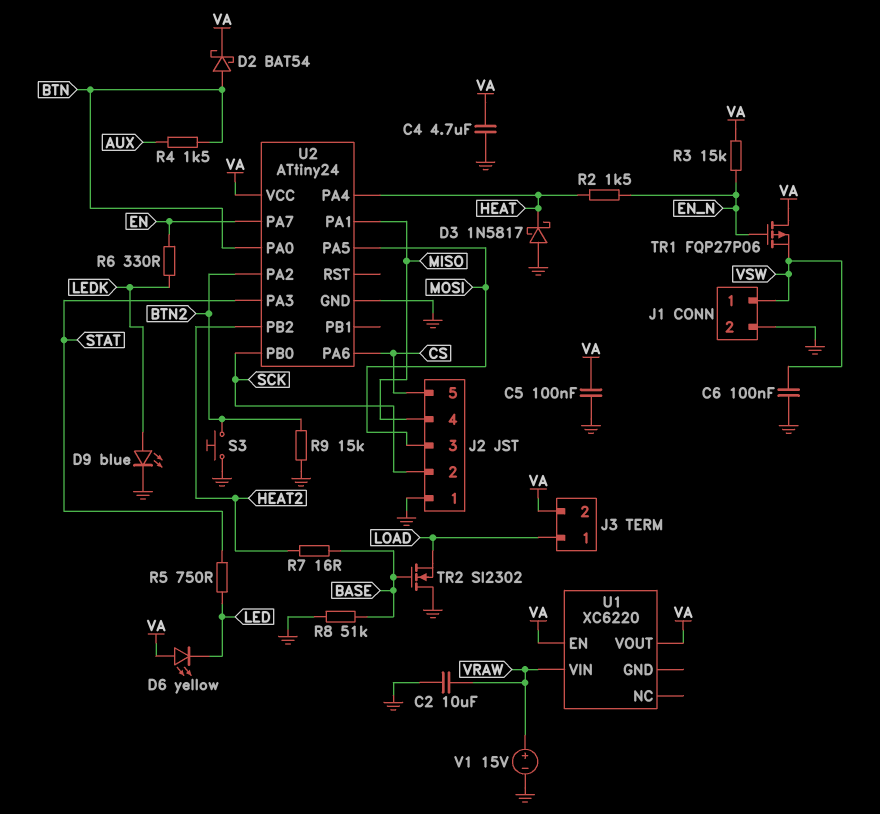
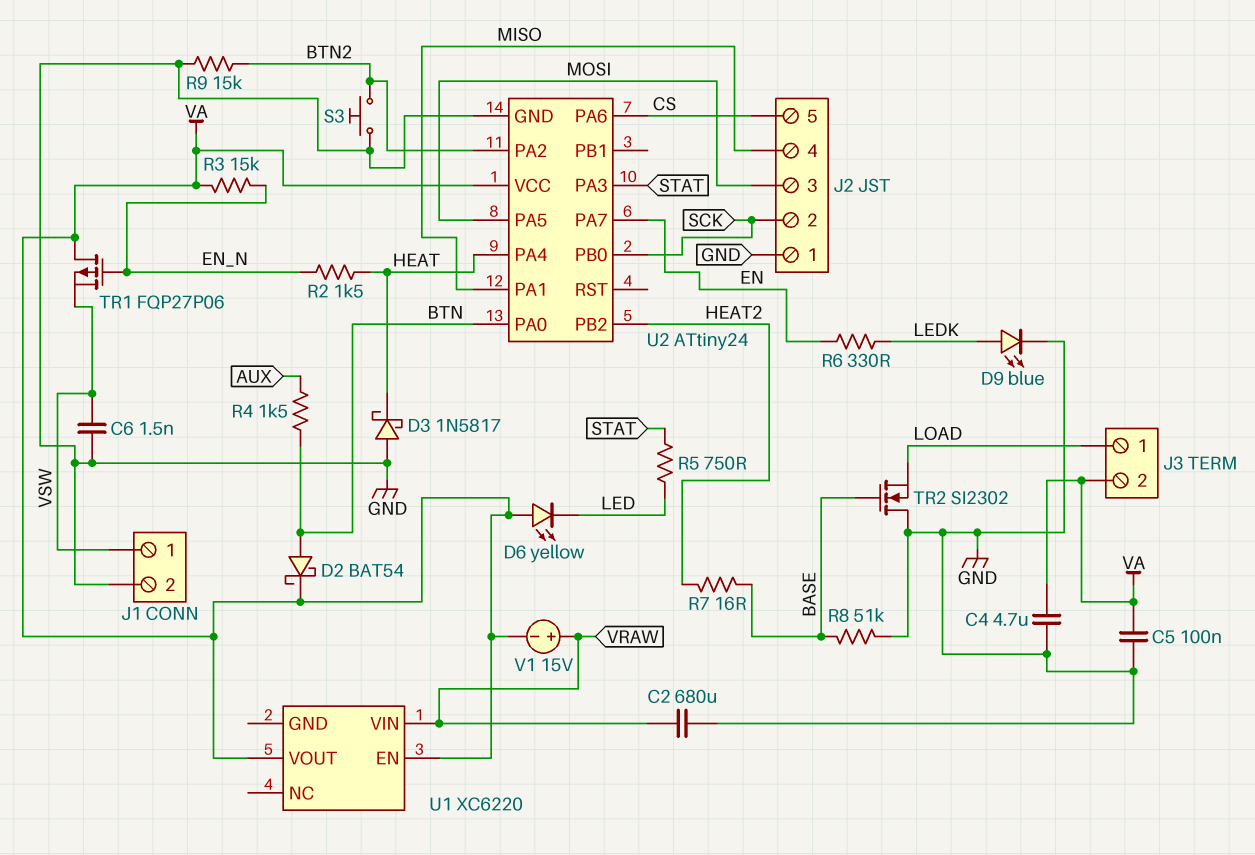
C2: 10uF (GND, VRAW) -> 680uF (GND, VRAW)
C6: 100nF (GND, VSW) -> 1.5nF (GND, VSW)
V1: 15V (plus VRAW, minus GND) -> 15V (plus VRAW, minus VA)

